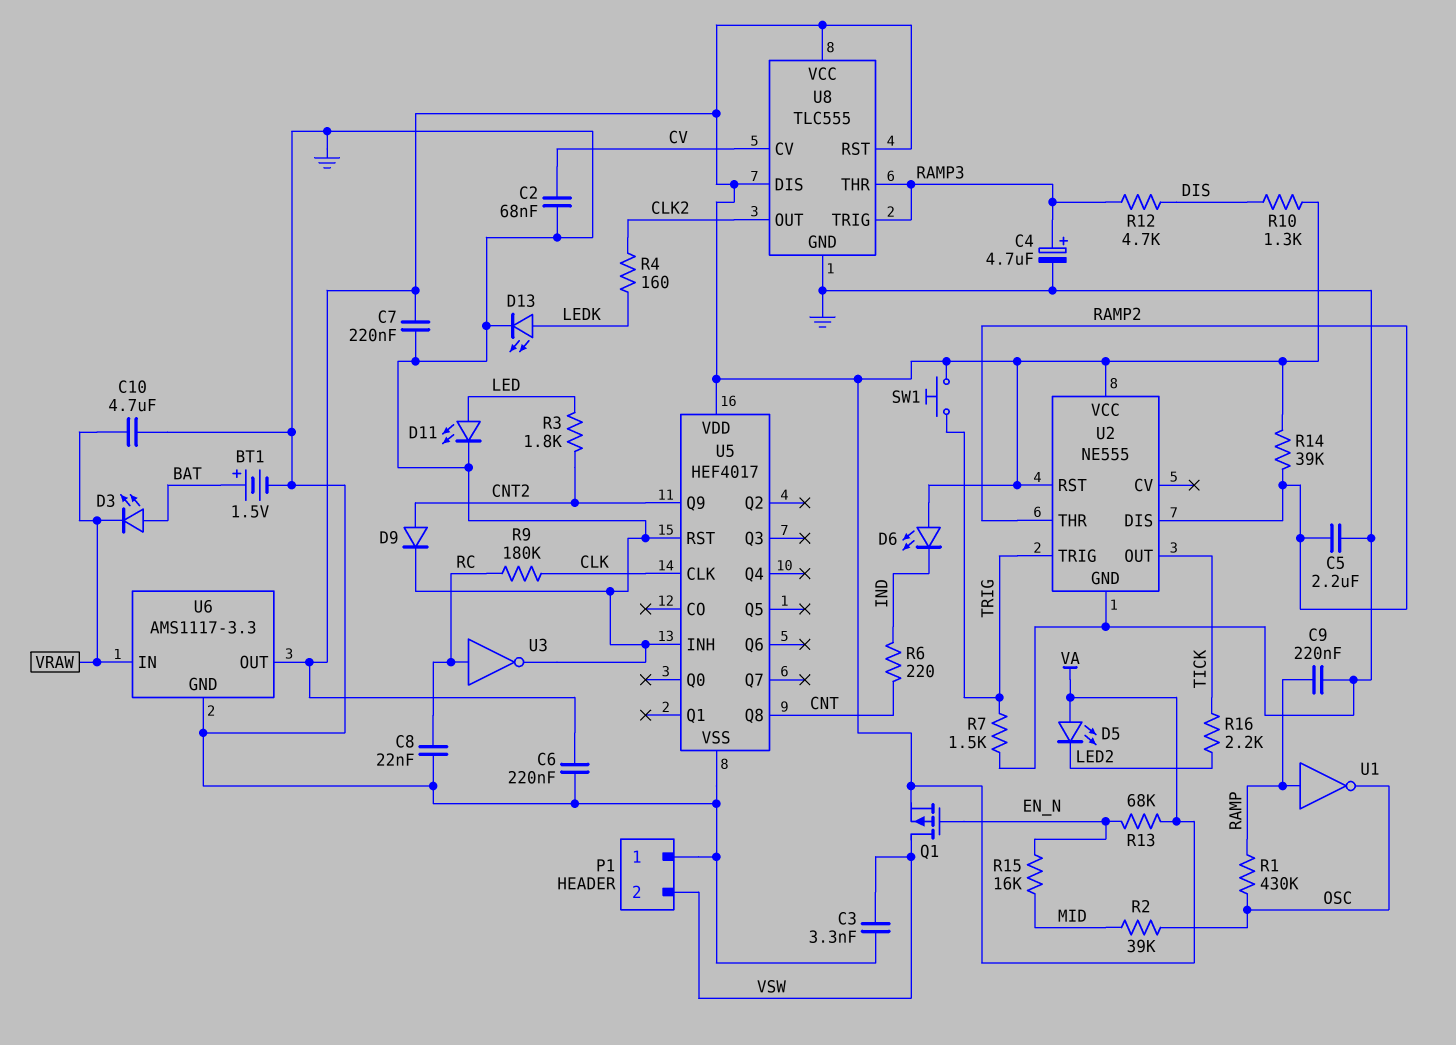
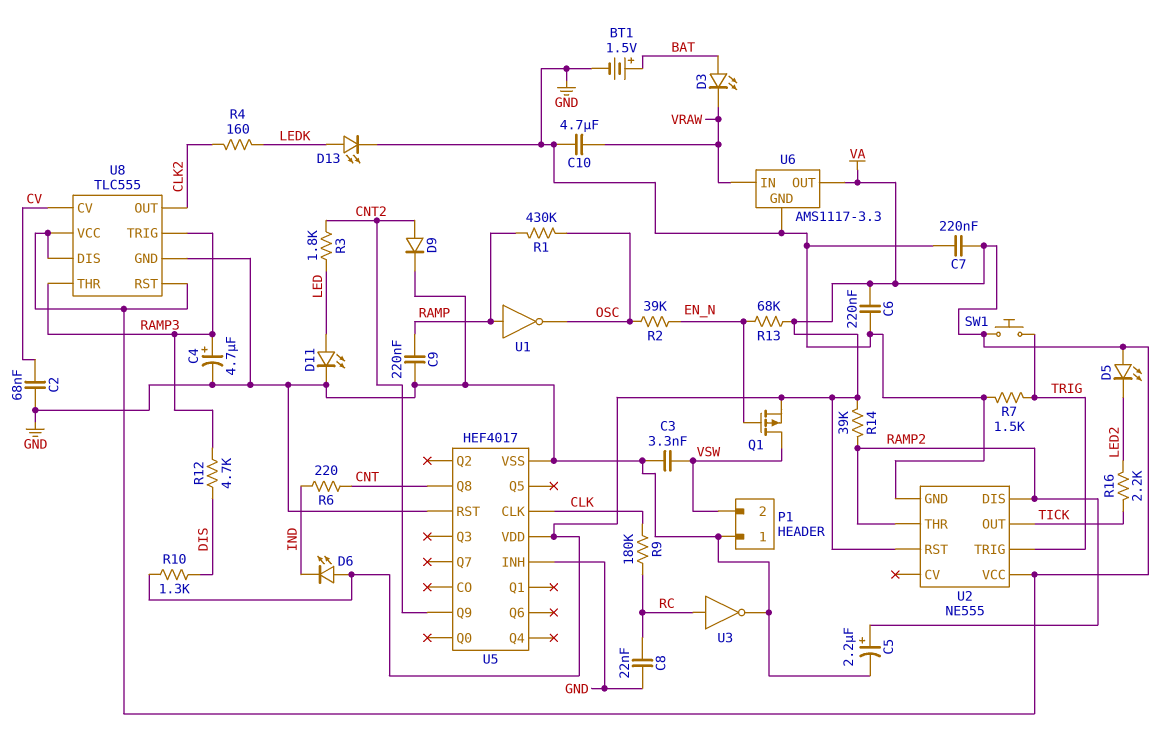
C5: 2.2uF (GND, RAMP2) -> 2.2uF (plus RAMP2, minus GND)
R2: 39k (MID, OSC) -> 39k (EN_N, OSC)
R15: 16k (EN_N, MID) -> none

